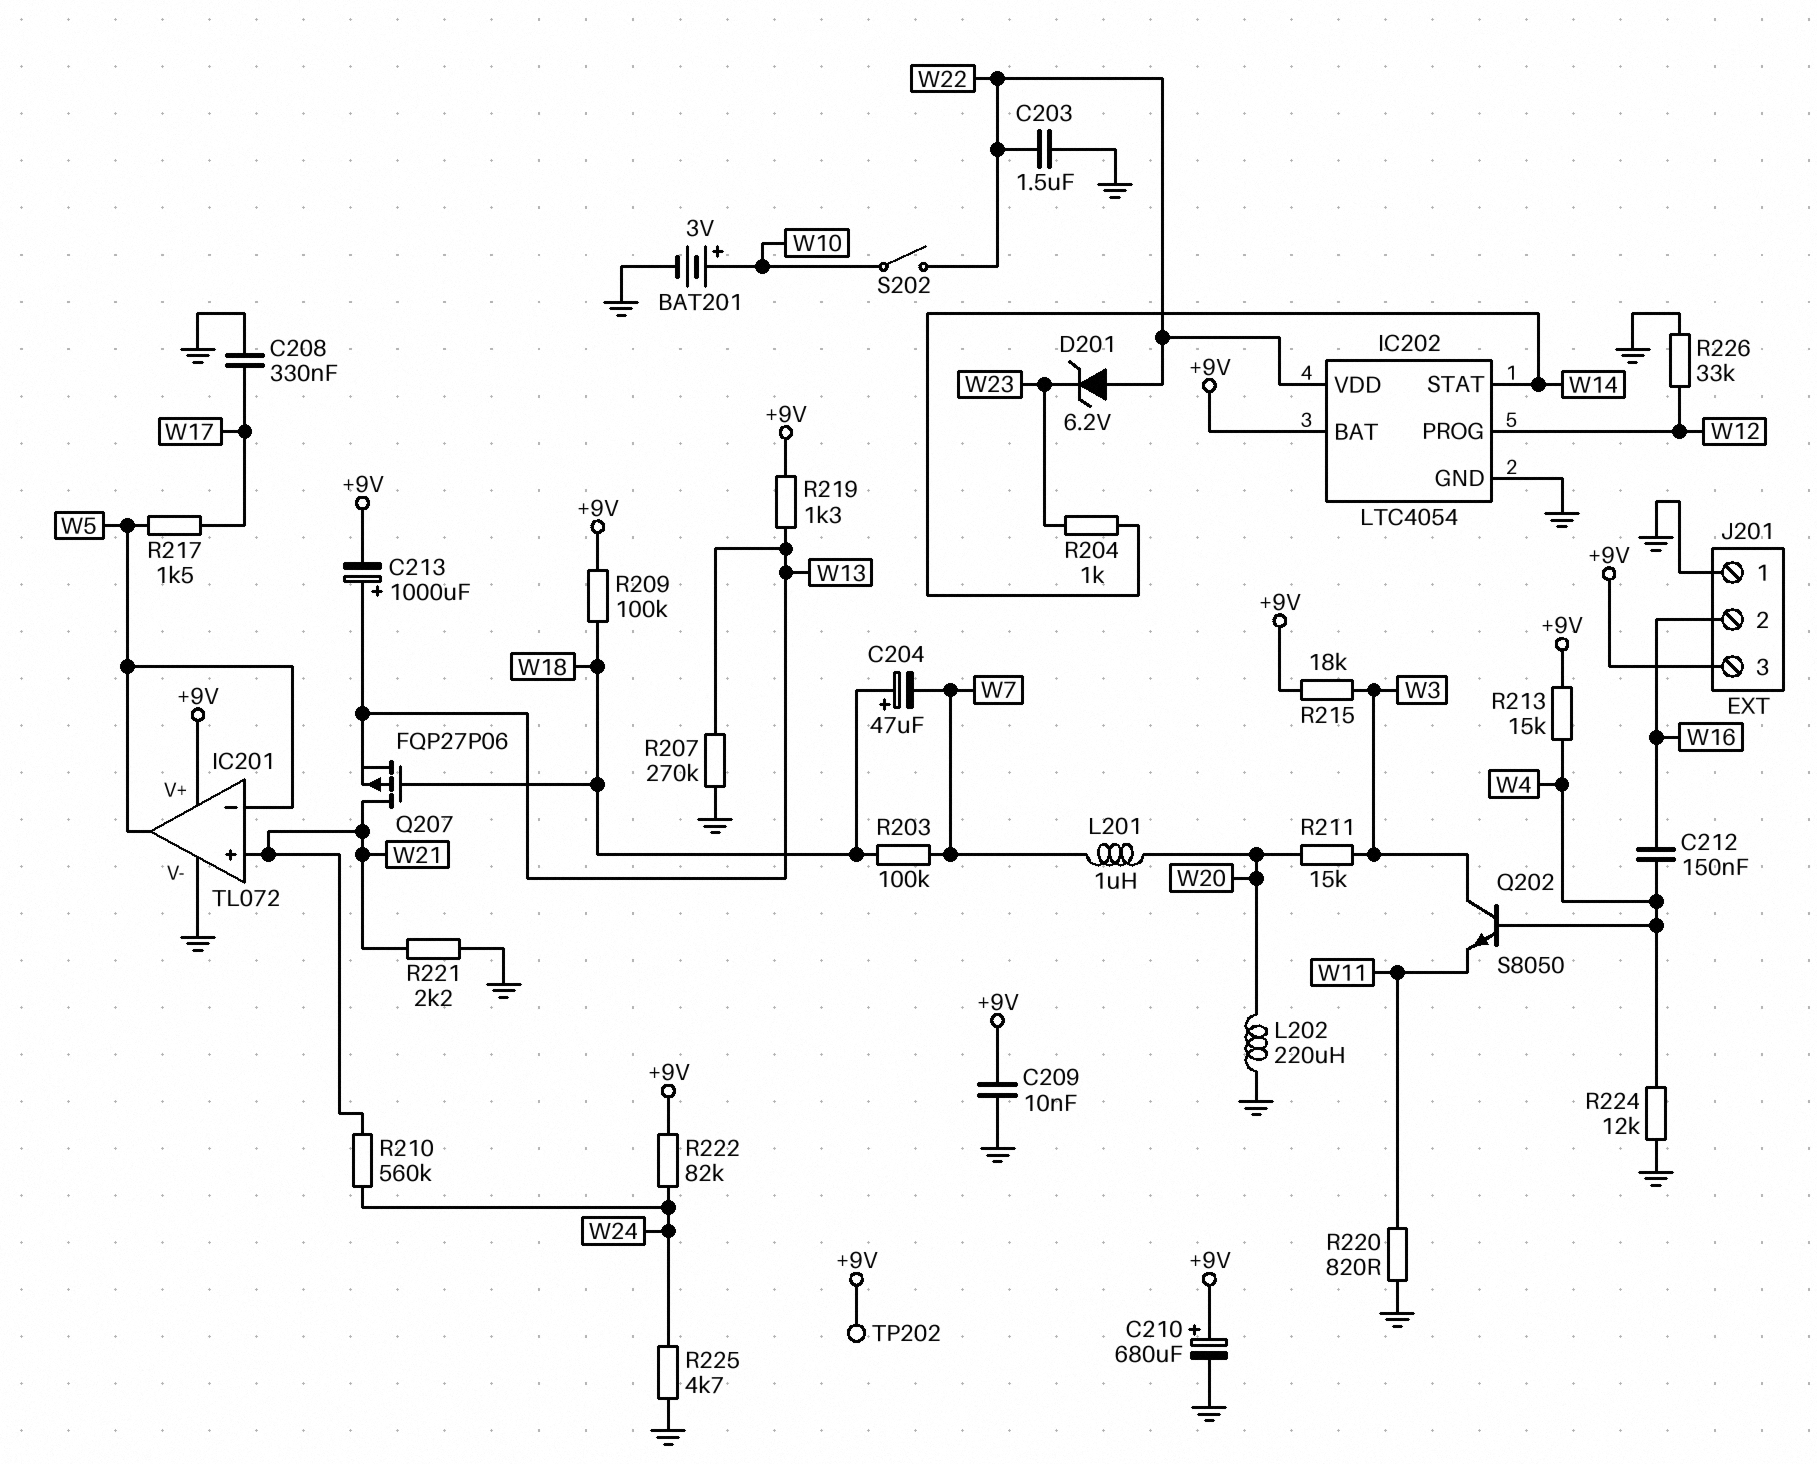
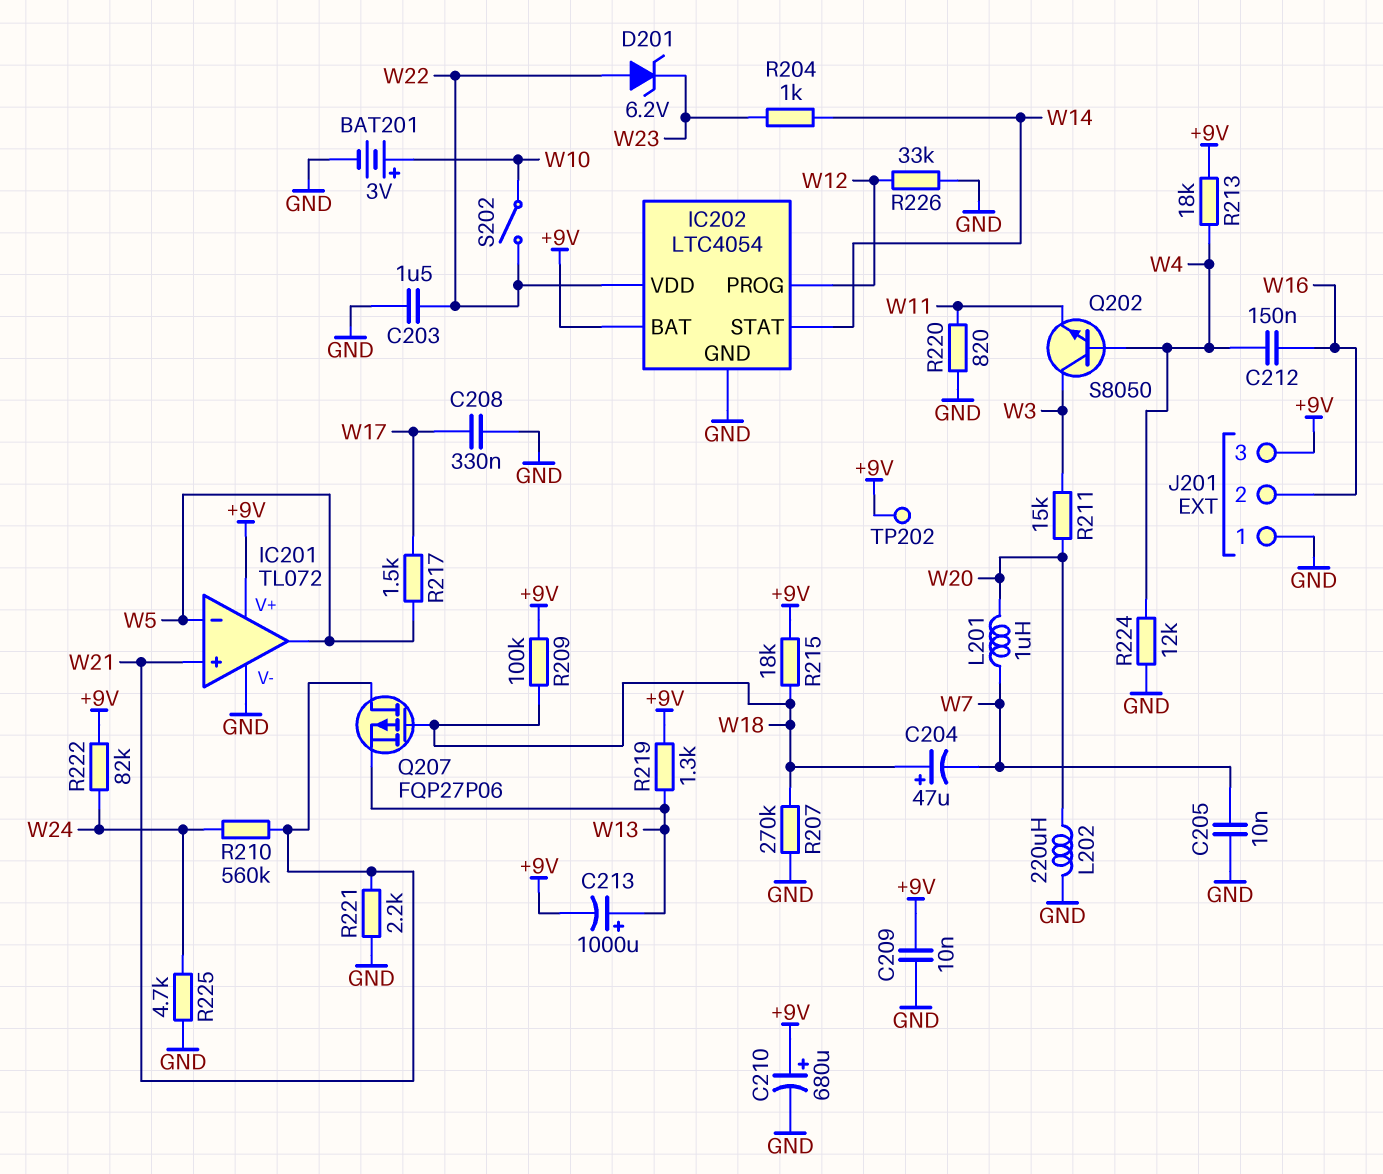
C205: none -> 10nF (GND, W7)
R203: 100k (W7, W18) -> none
R207: 270k (GND, W13) -> 270k (GND, W18)
R213: 15k (+9V, W4) -> 18k (+9V, W4)
R215: 18k (+9V, W3) -> 18k (+9V, W18)

